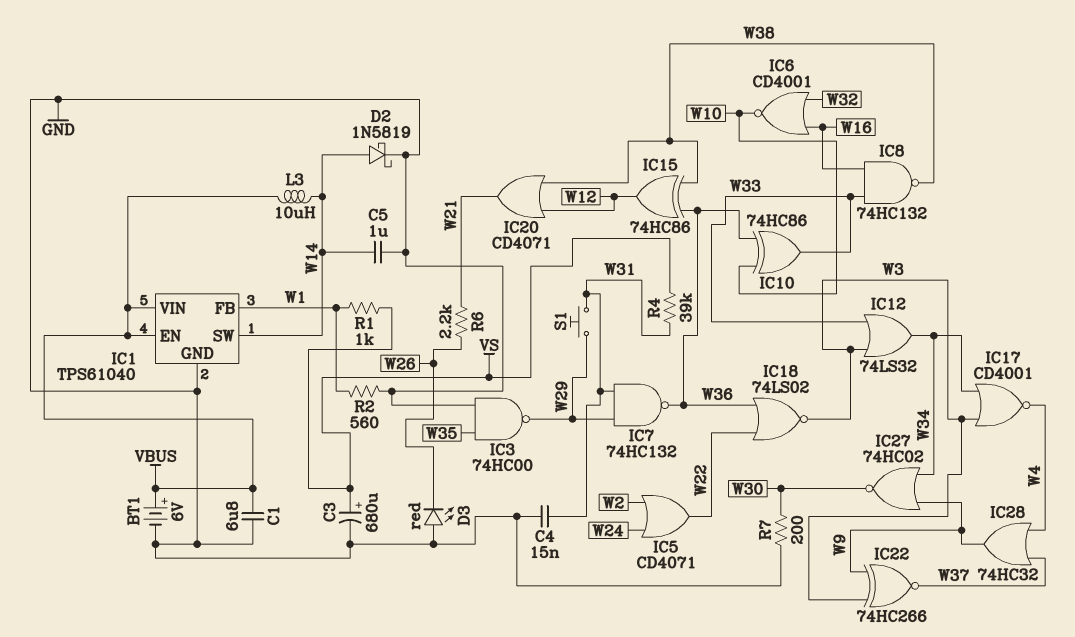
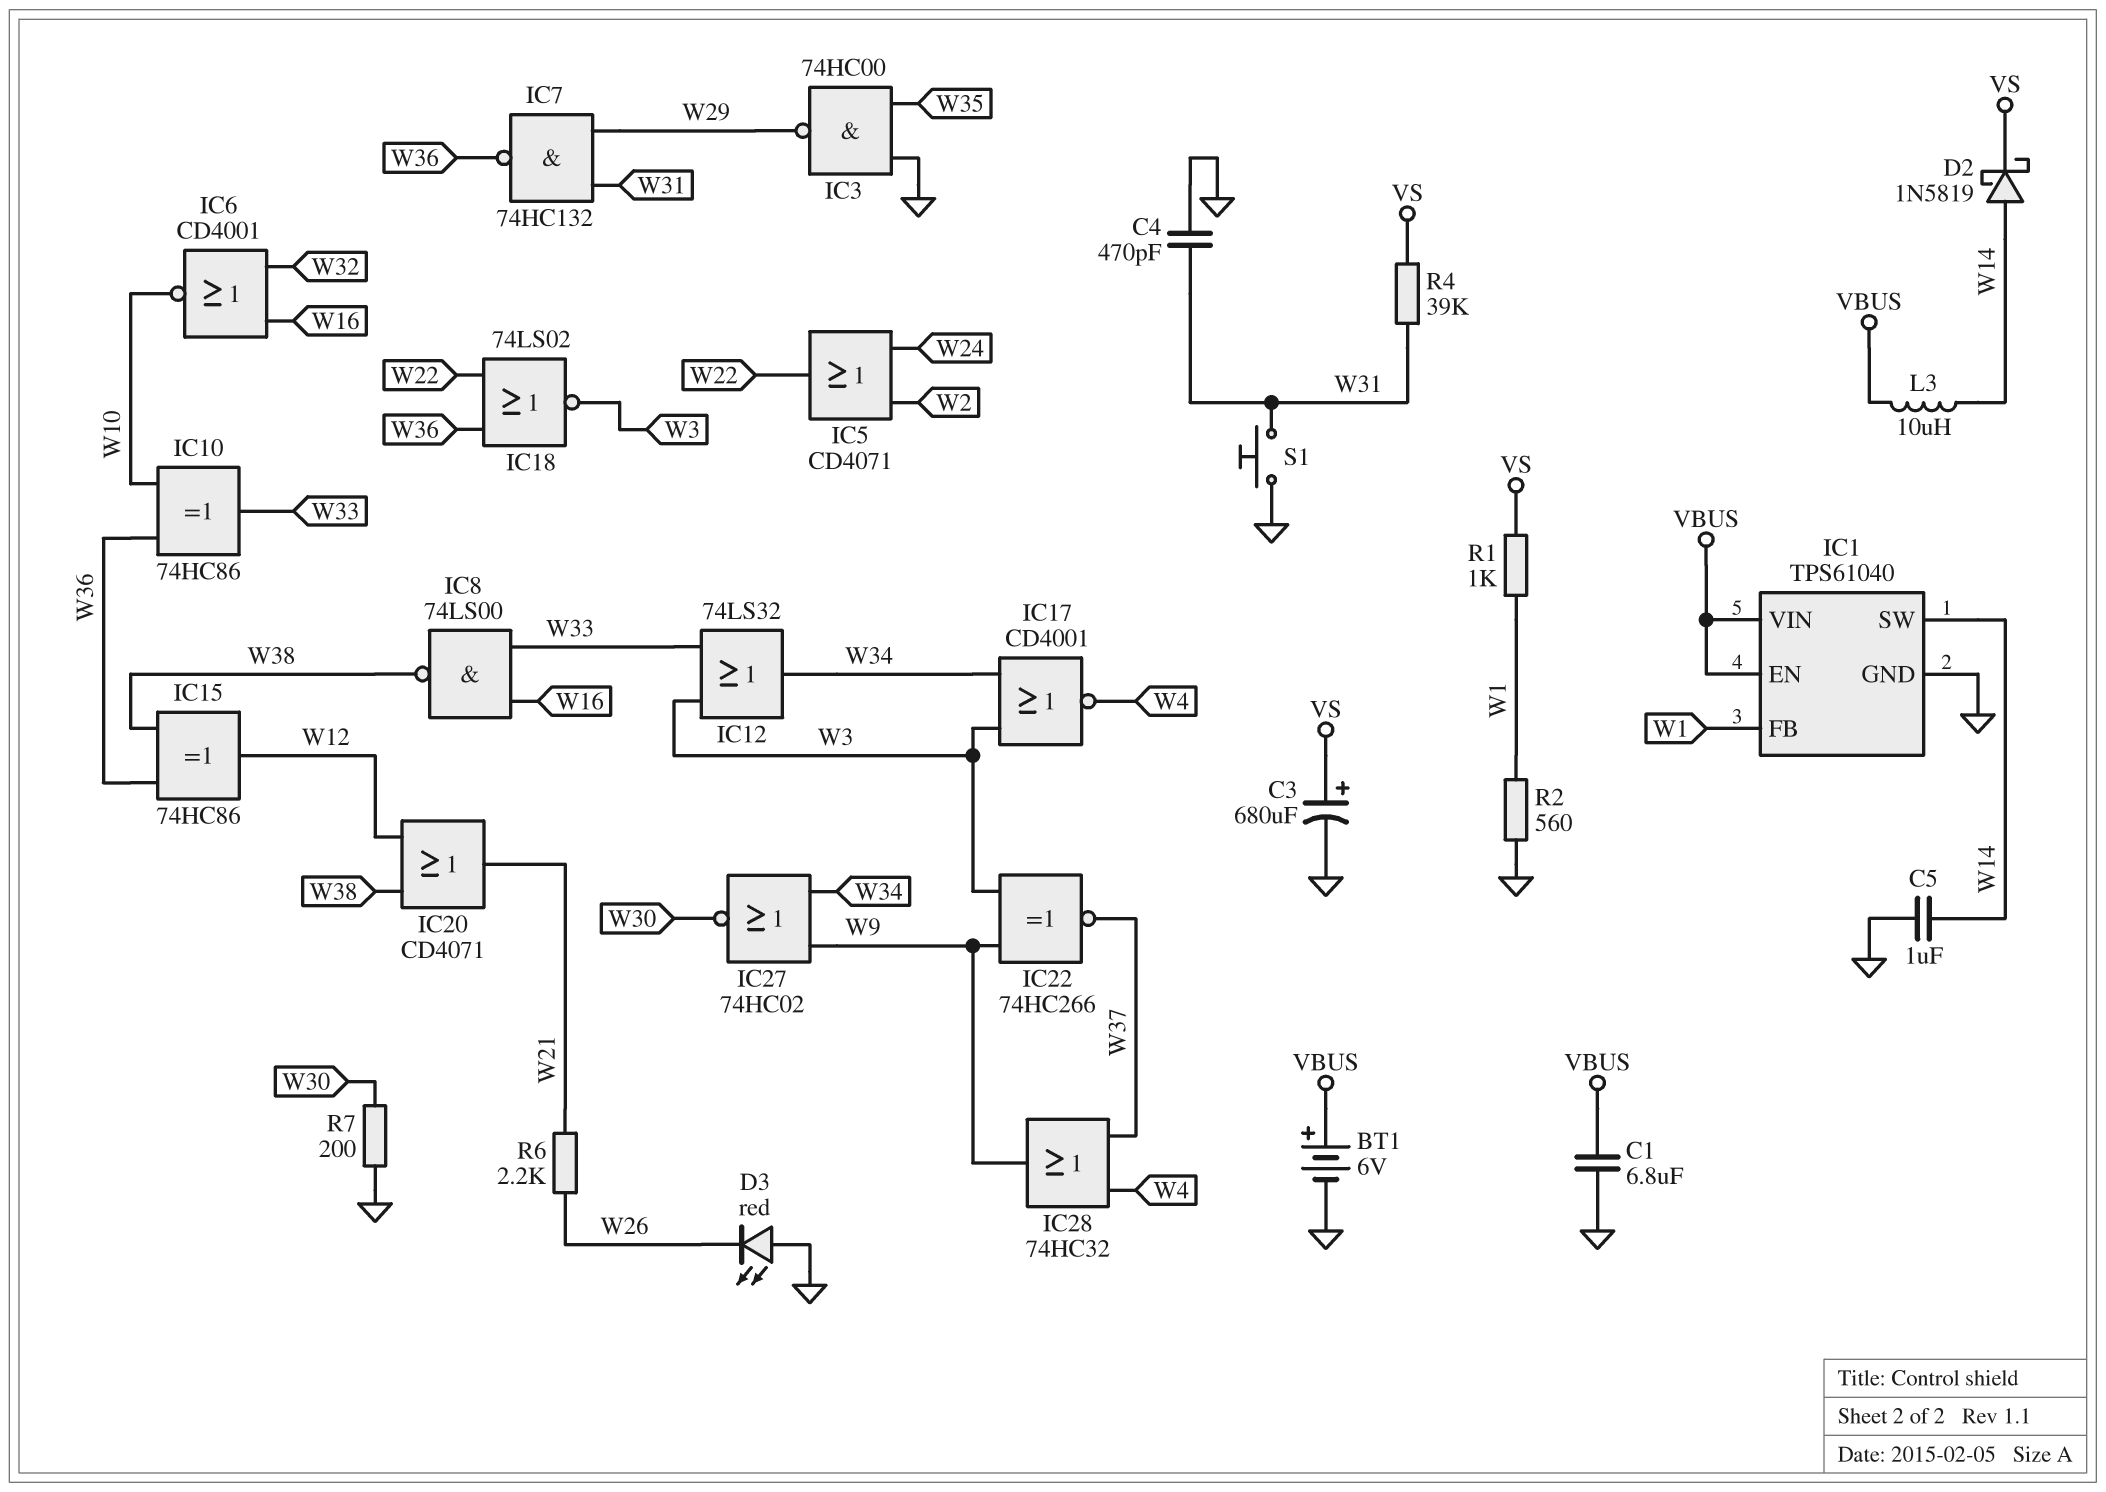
C4: 15nF (GND, W31) -> 470pF (GND, W31)
D2: schottky 1N5819 (A W14, K GND) -> schottky 1N5819 (A W14, K VS)
IC8: NAND 74HC132 (in W16, in W33, out W38) -> NAND 74LS00 (in W16, in W33, out W38)
S1: button (W29, W31) -> button (GND, W31)

